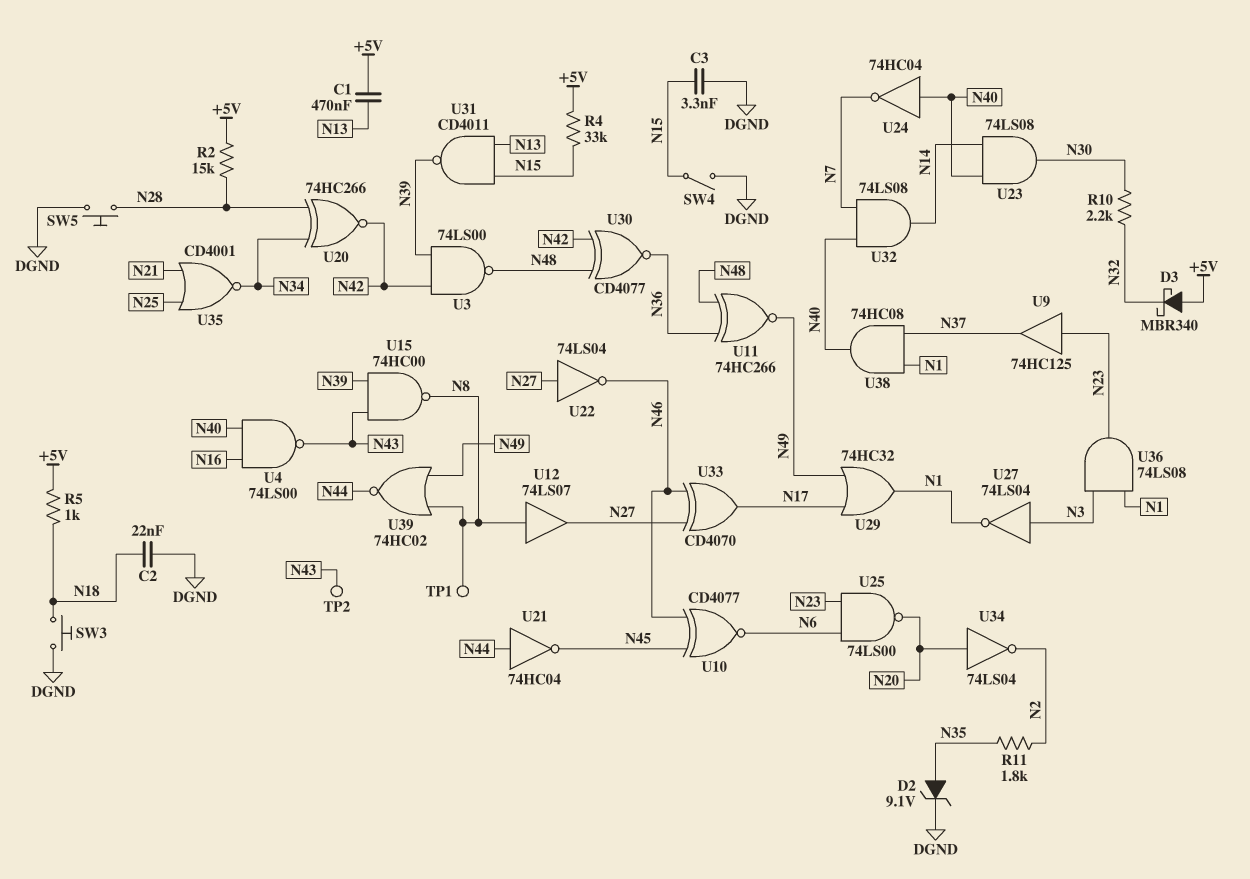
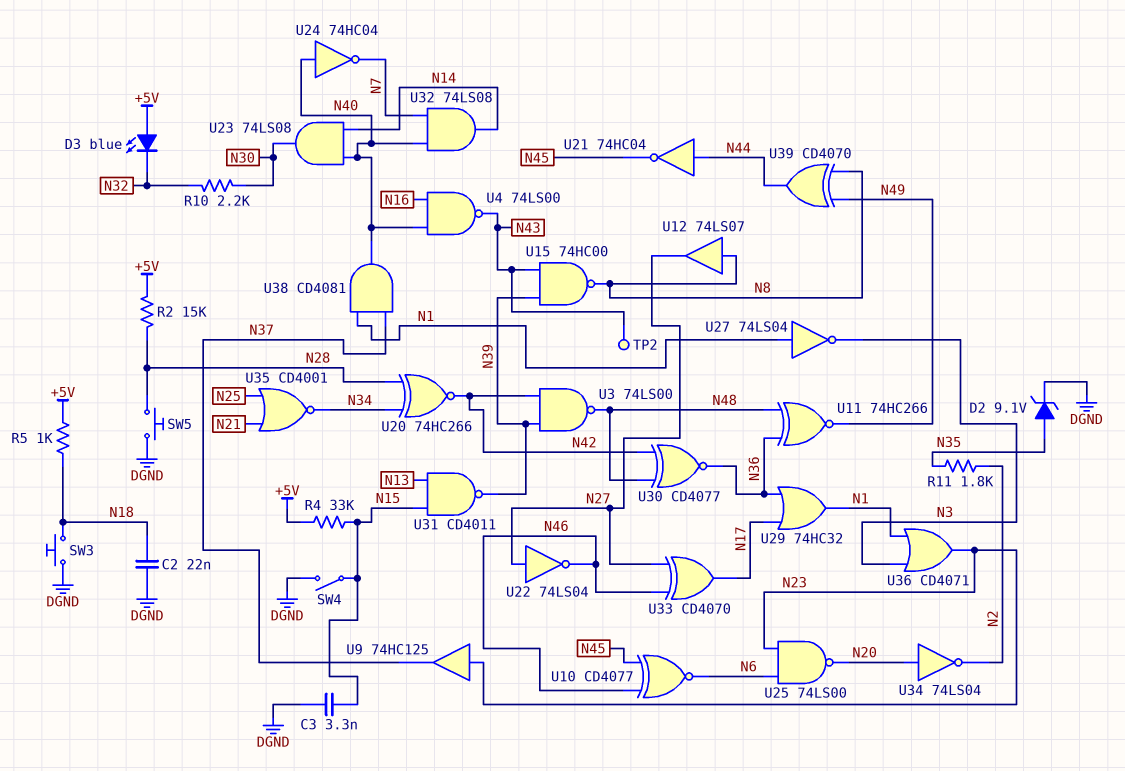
C1: 470nF (+5V, N13) -> none
D3: schottky MBR340 (A +5V, K N32) -> LED blue (A +5V, K N32)
TP1: test point (N8) -> none
U27: NOT 74LS04 (in N3, out N1) -> NOT 74LS04 (in N1, out N3)
U29: OR 74HC32 (in N17, in N49, out N1) -> OR 74HC32 (in N17, in N36, out N1)
U36: AND 74LS08 (in N1, in N3, out N23) -> OR CD4071 (in N1, in N3, out N23)
U38: AND 74HC08 (in N1, in N37, out N40) -> AND CD4081 (in N1, in N37, out N40)
U39: NOR 74HC02 (in N8, in N49, out N44) -> XOR CD4070 (in N8, in N49, out N44)

